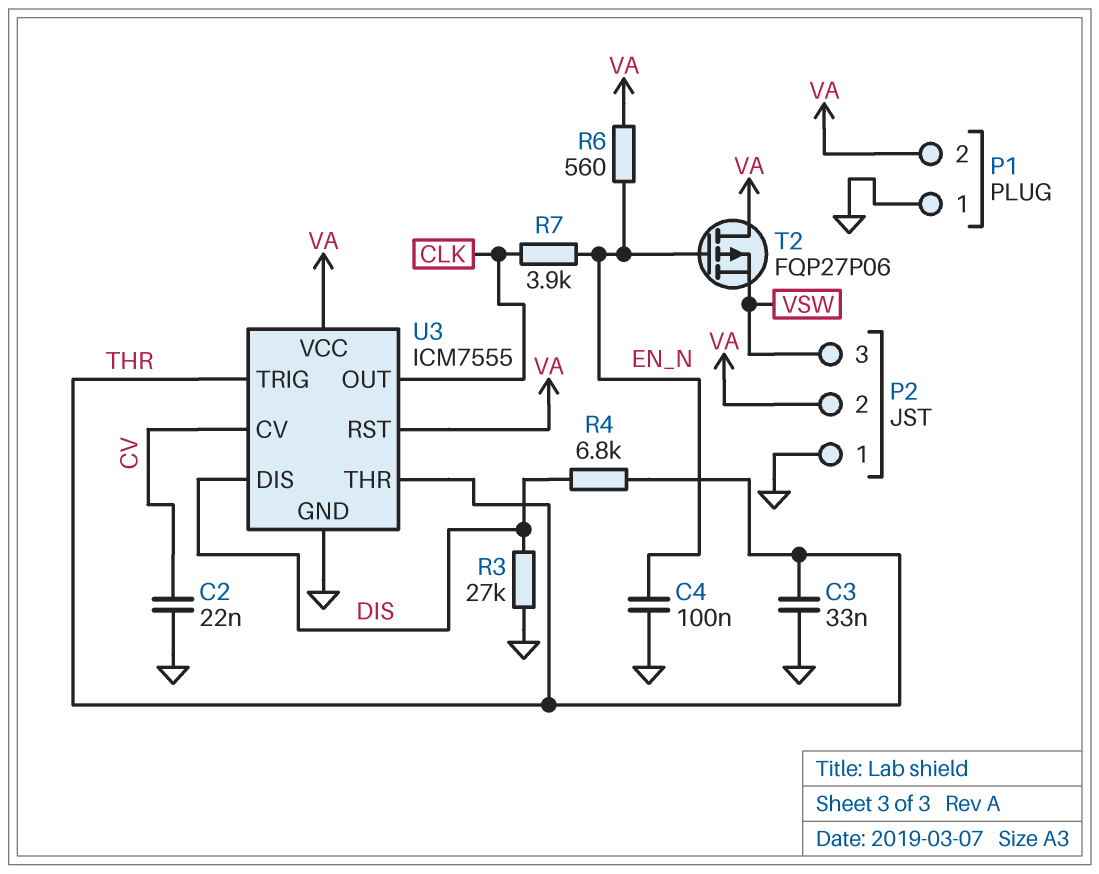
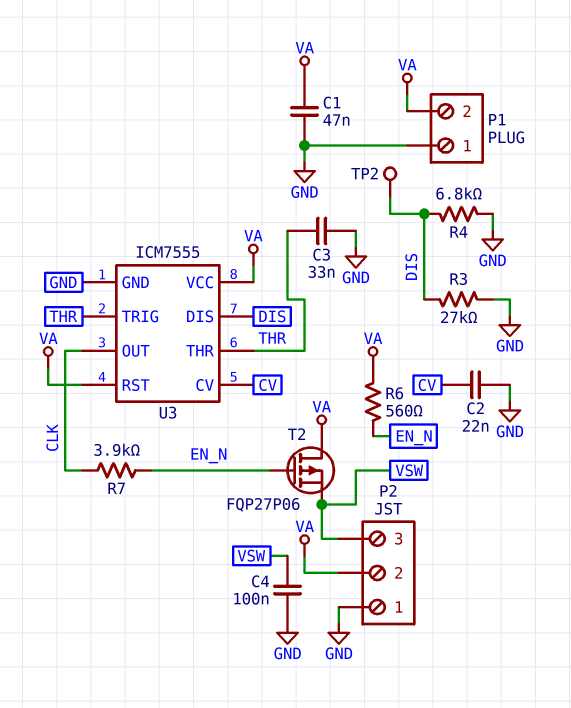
C1: none -> 47nF (GND, VA)
C4: 100nF (EN_N, GND) -> 100nF (GND, VSW)
R4: 6.8k (DIS, THR) -> 6.8k (DIS, GND)
TP2: none -> test point (DIS)

